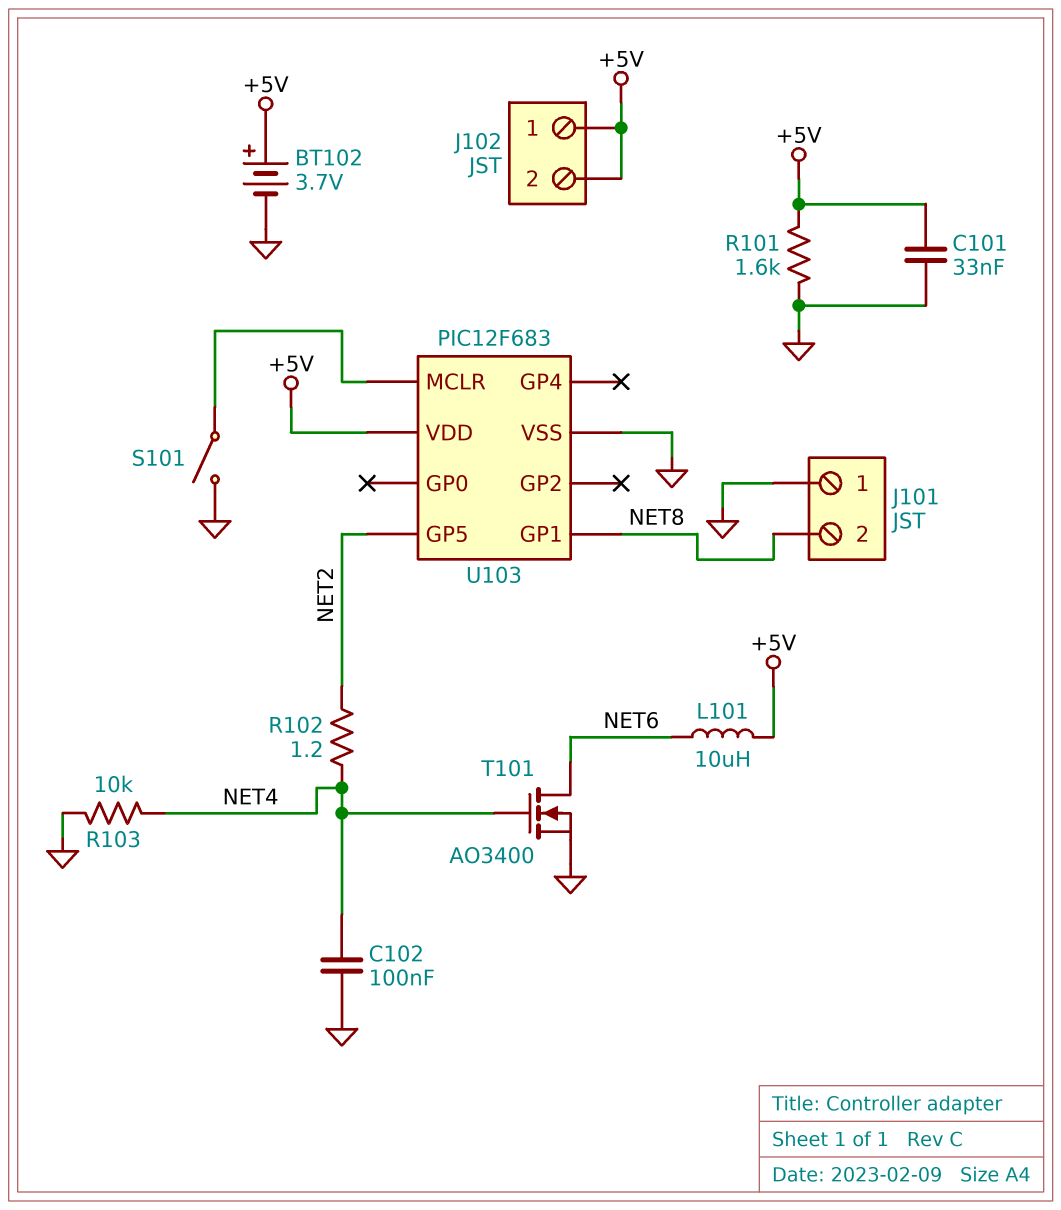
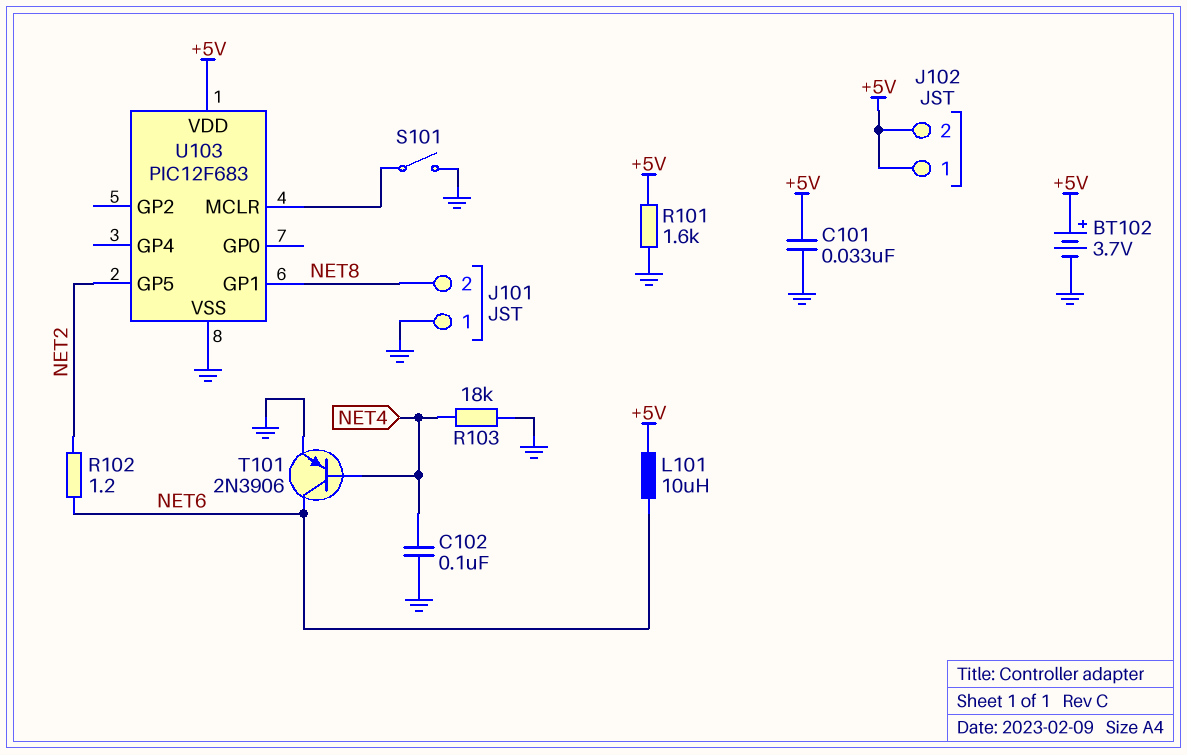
R102: 1.2 (NET2, NET4) -> 1.2 (NET2, NET6)
R103: 10k (GND, NET4) -> 18k (GND, NET4)
T101: NMOS AO3400 (G NET4, D NET6, S GND) -> PNP 2N3906 (B NET4, C NET6, E GND)

